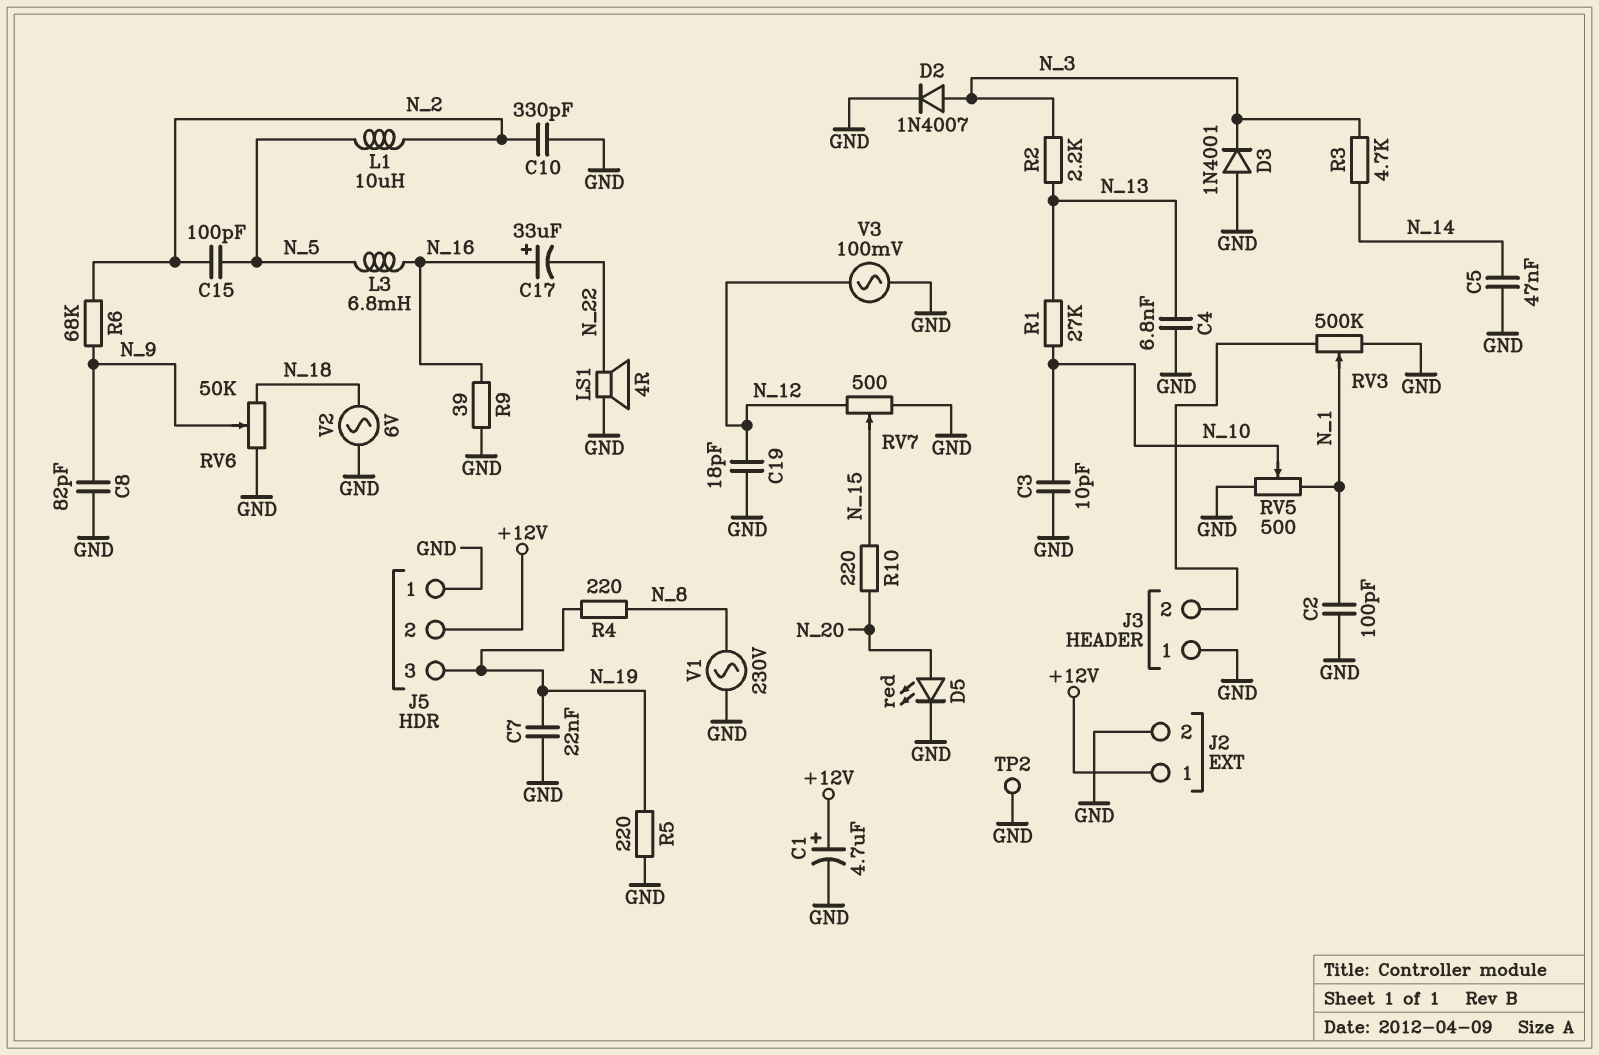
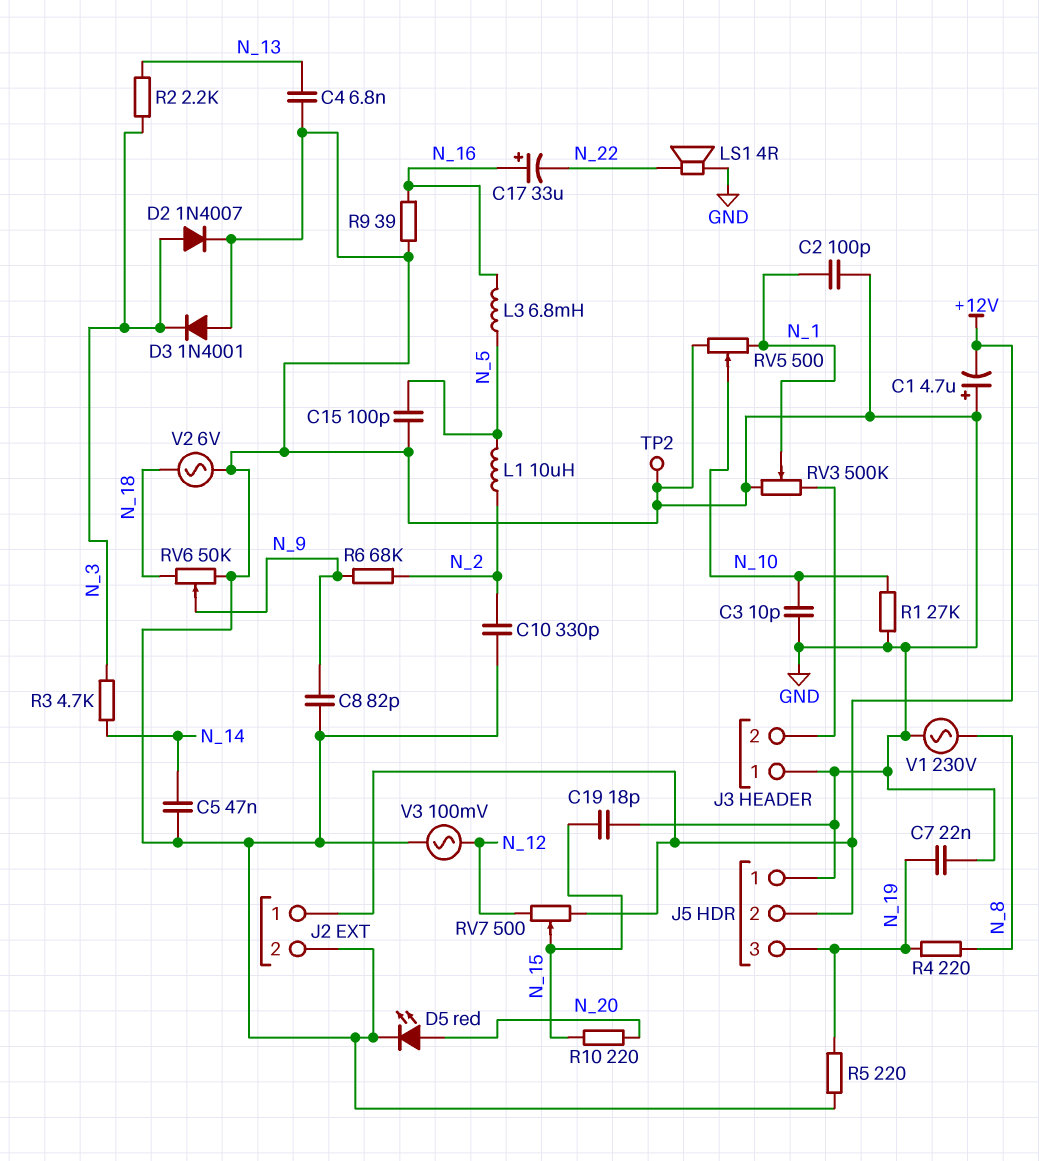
C1: 4.7uF (plus +12V, minus GND) -> 4.7uF (plus GND, minus +12V)
C15: 100pF (N_2, N_5) -> 100pF (GND, N_5)
C19: 18pF (GND, N_12) -> 18pF (GND, N_15)
R1: 27k (N_10, N_13) -> 27k (GND, N_10)
RV7: 500 (GND, N_12, wiper N_15) -> 500 (+12V, N_12, wiper N_15)

